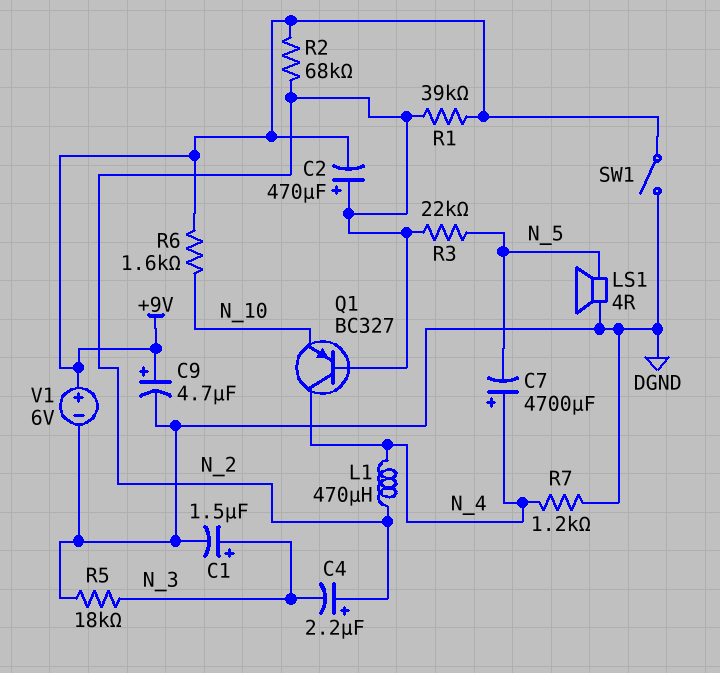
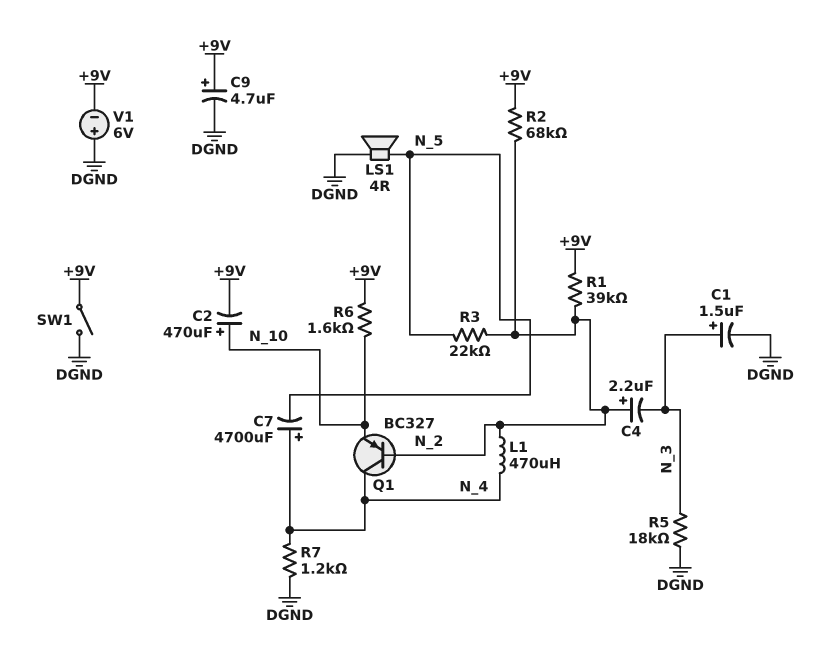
C2: 470uF (plus N_2, minus +9V) -> 470uF (plus N_10, minus +9V)
V1: 6V (plus +9V, minus DGND) -> 6V (plus DGND, minus +9V)

